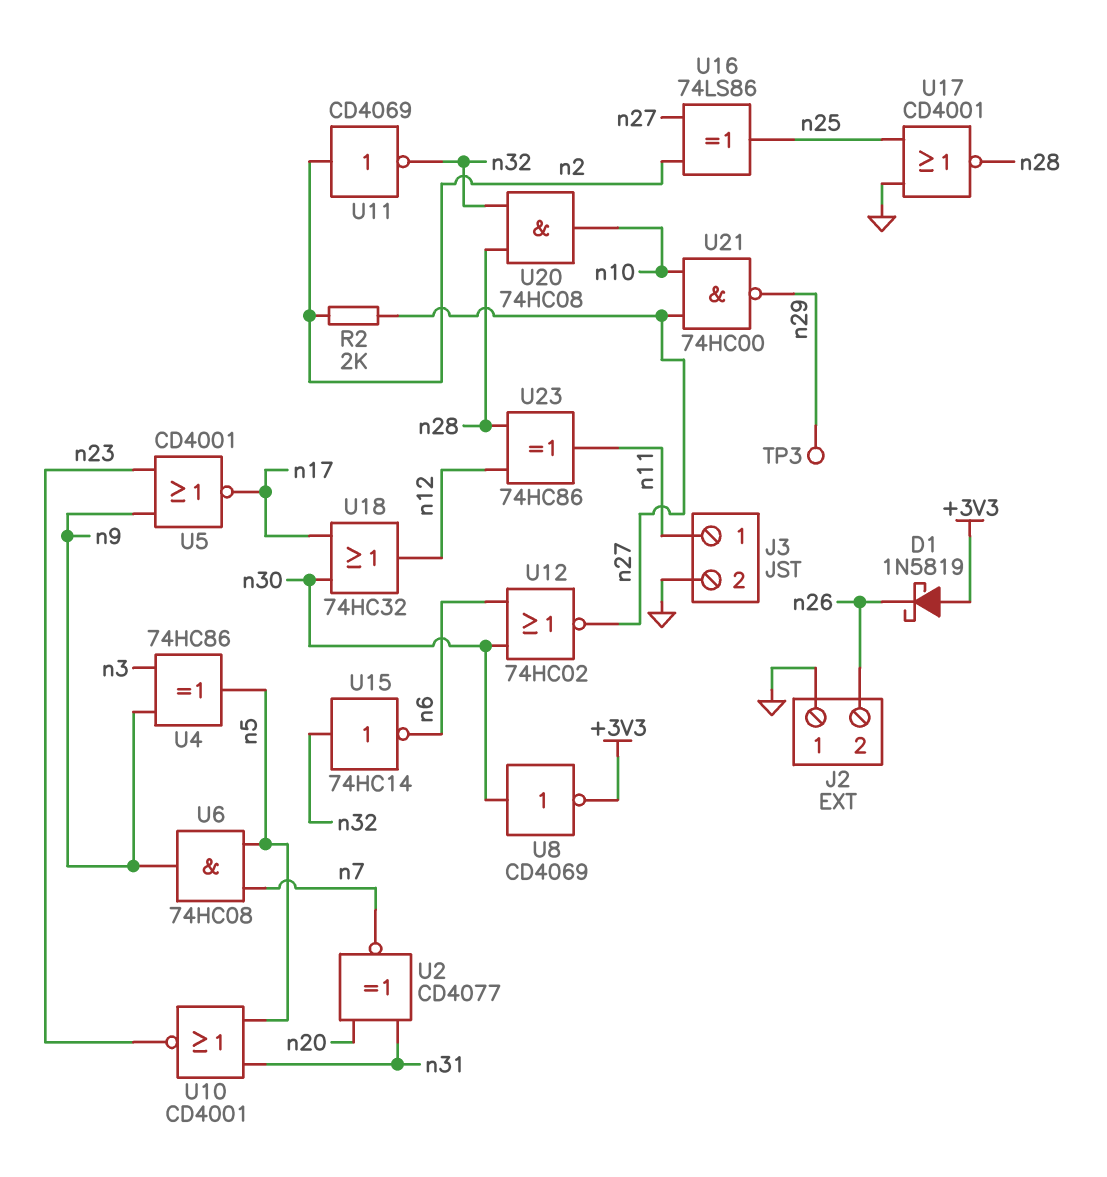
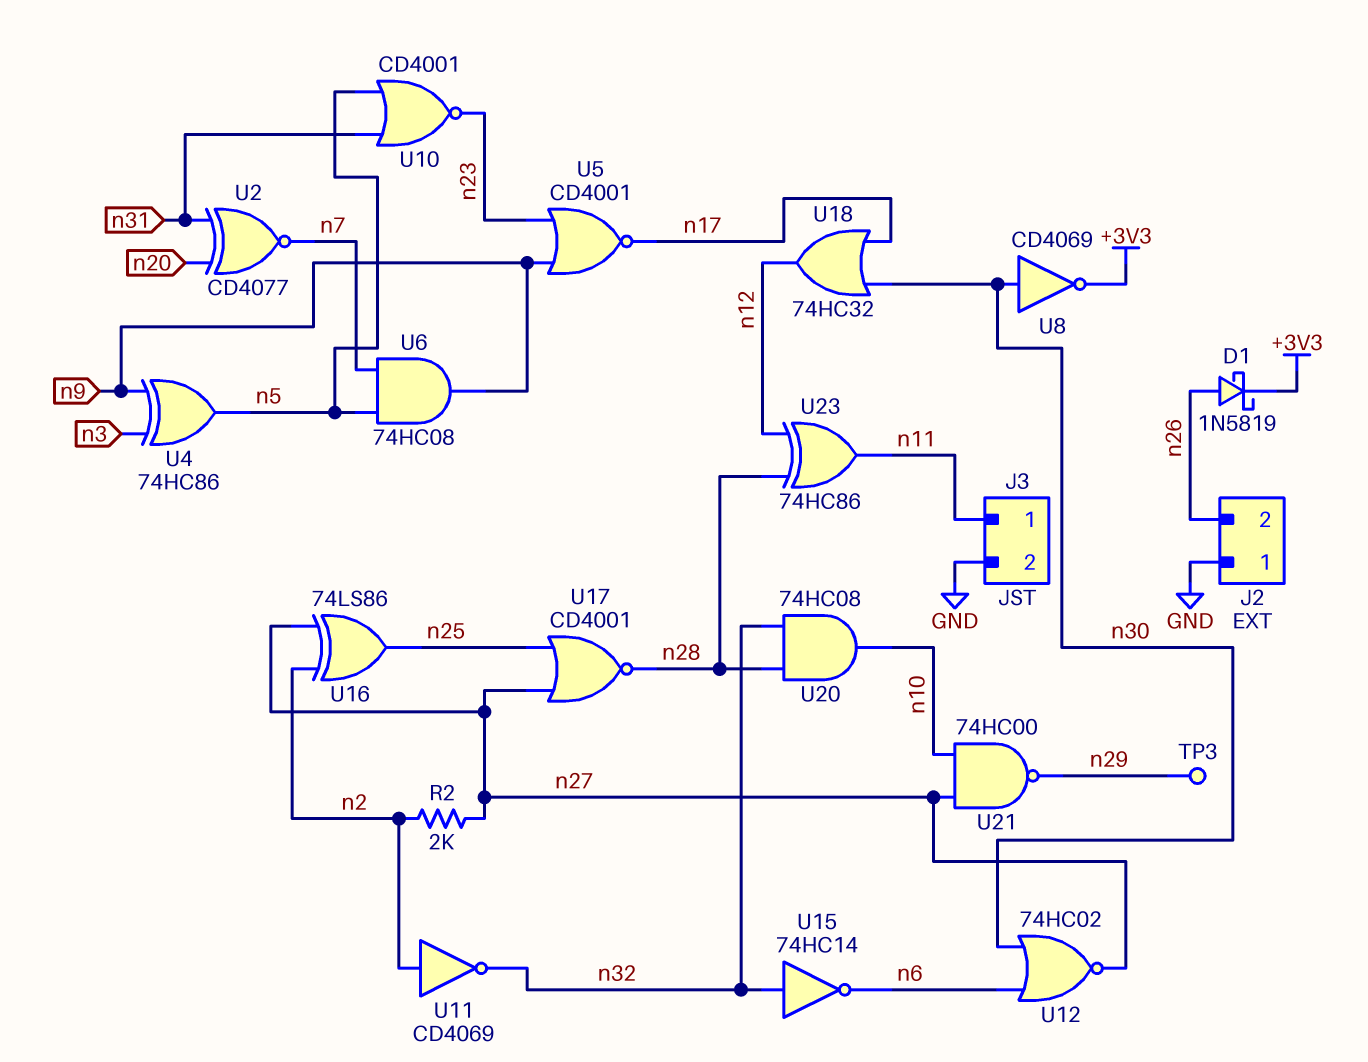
D1: schottky 1N5819 (A +3V3, K n26) -> schottky 1N5819 (A n26, K +3V3)
U17: NOR CD4001 (in GND, in n25, out n28) -> NOR CD4001 (in n25, in n27, out n28)

